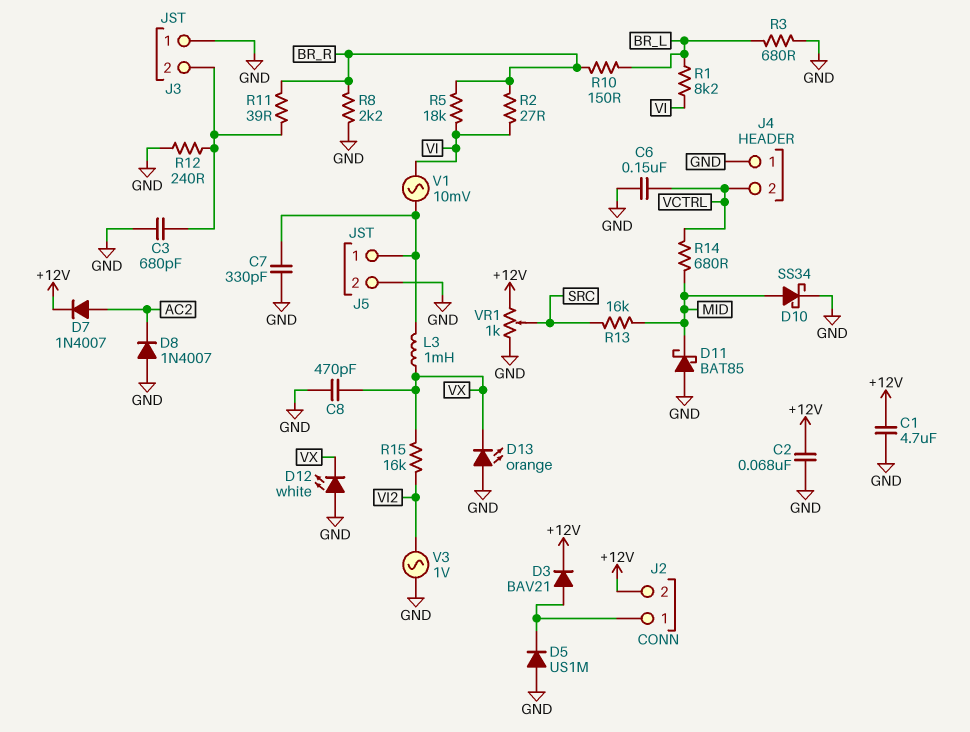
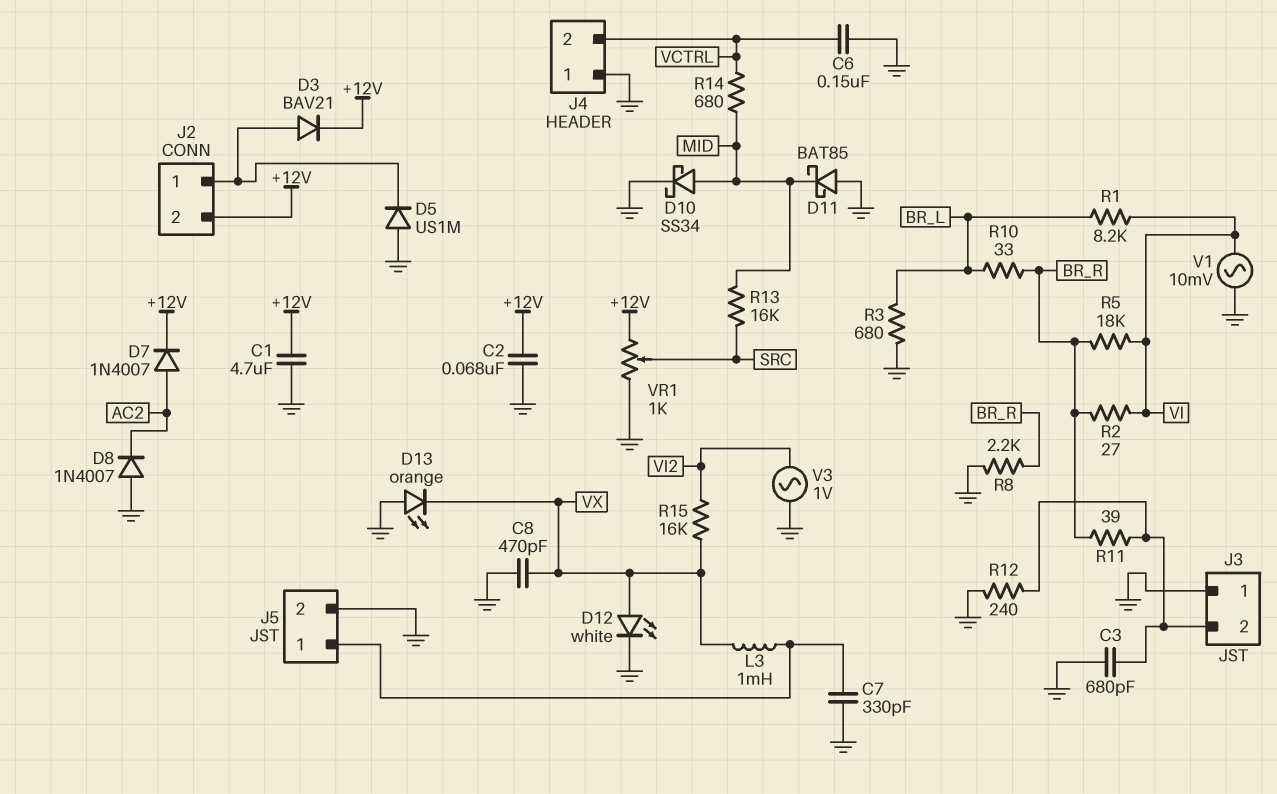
D12: LED white (A GND, K VX) -> LED white (A VX, K GND)
R10: 150 (BR_L, BR_R) -> 33 (BR_L, BR_R)
V1: AC 10mV (J5/1, VI) -> AC 10mV (GND, VI)

